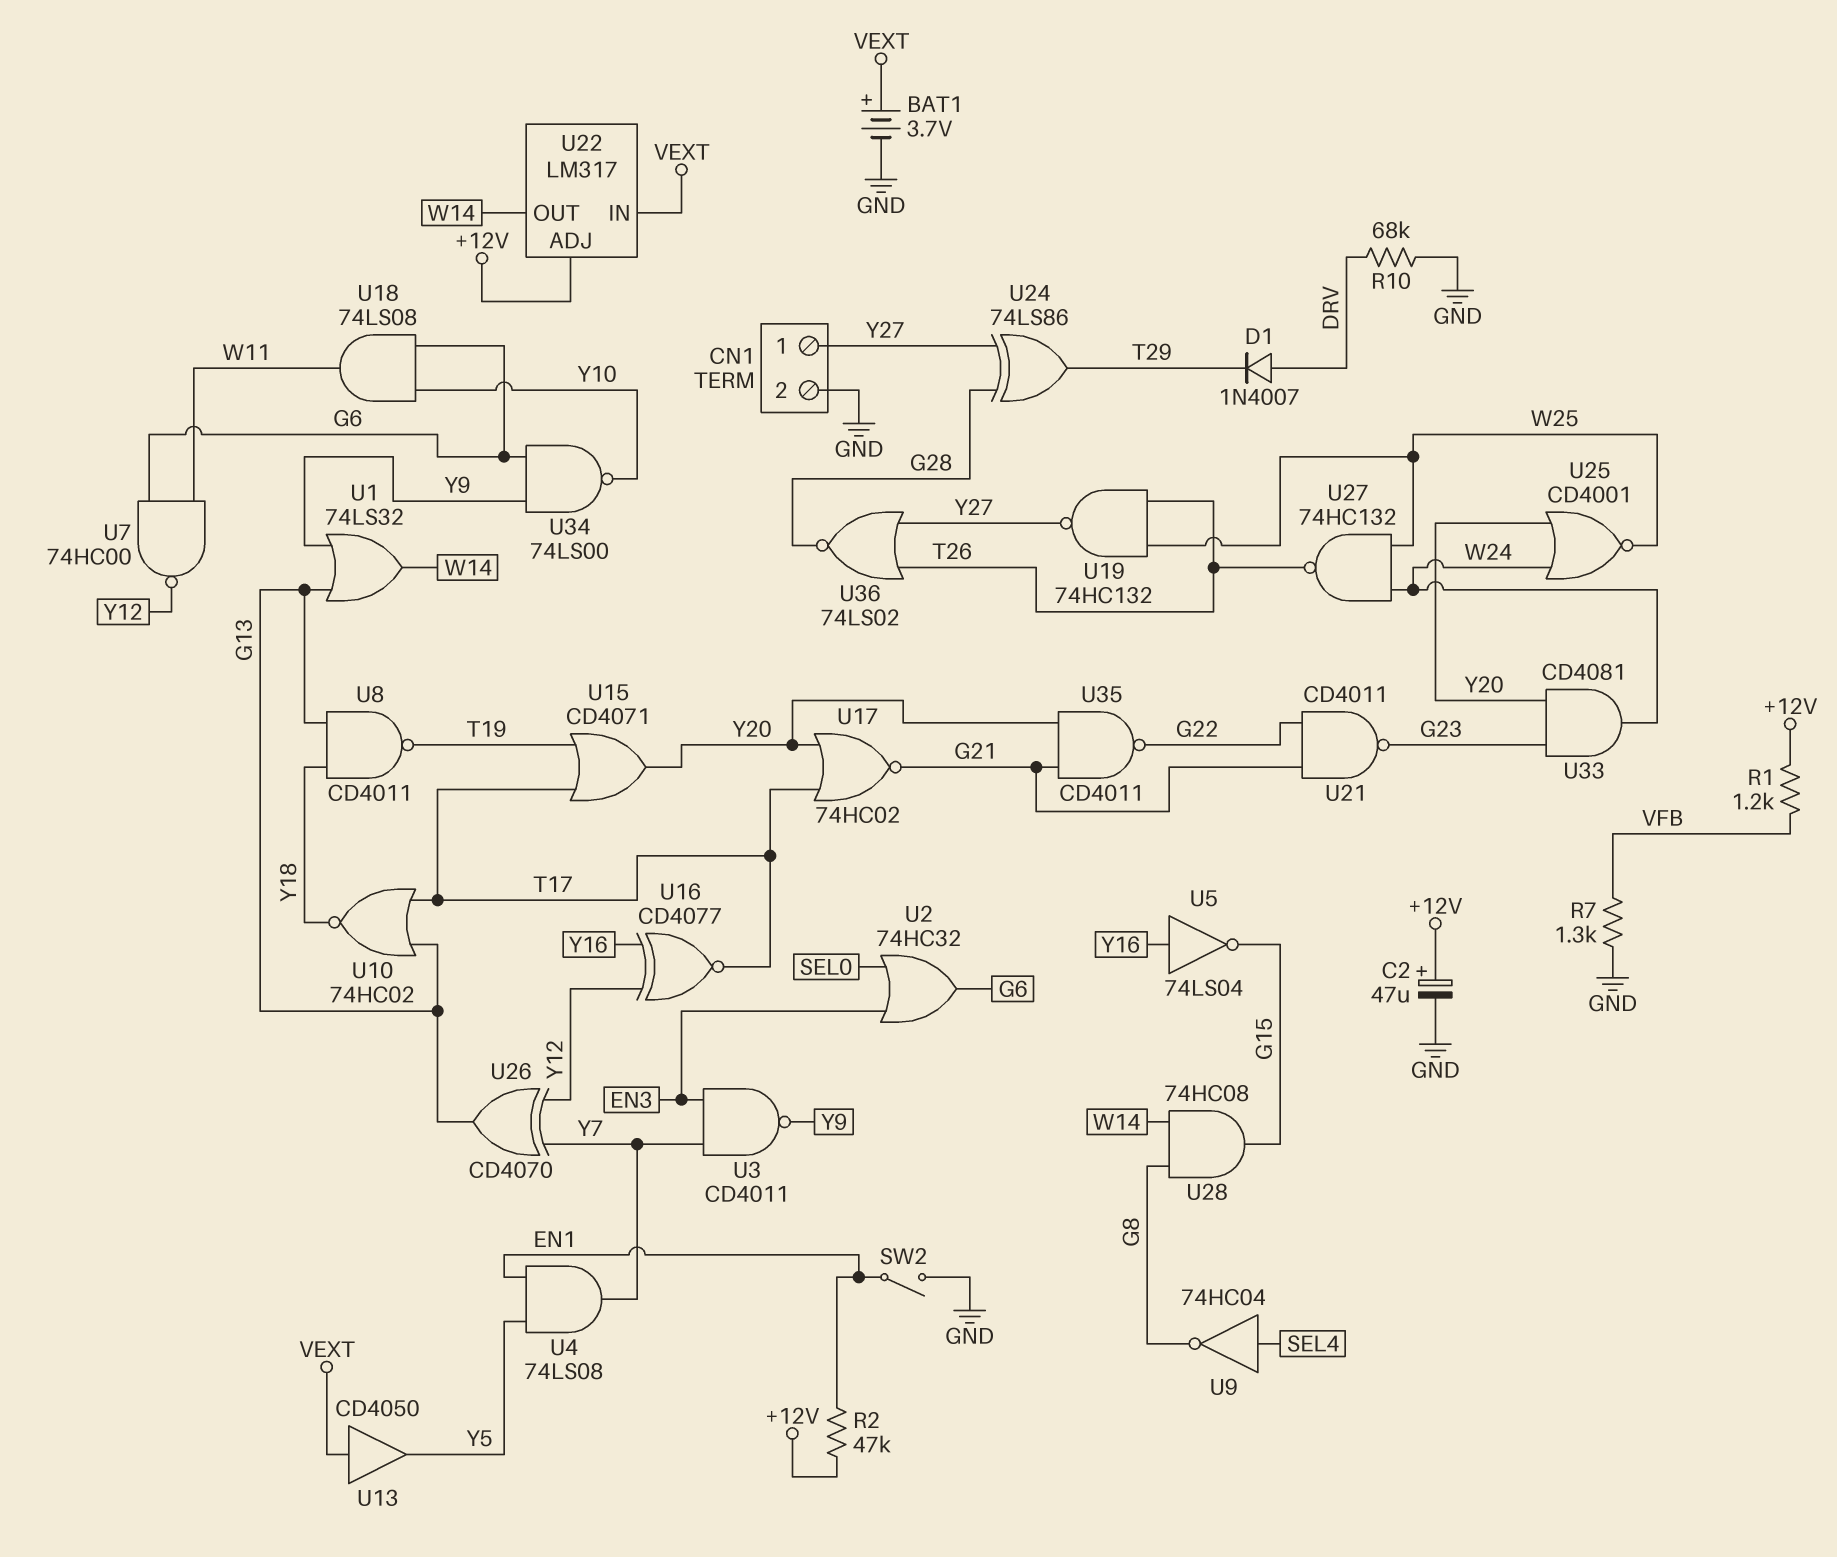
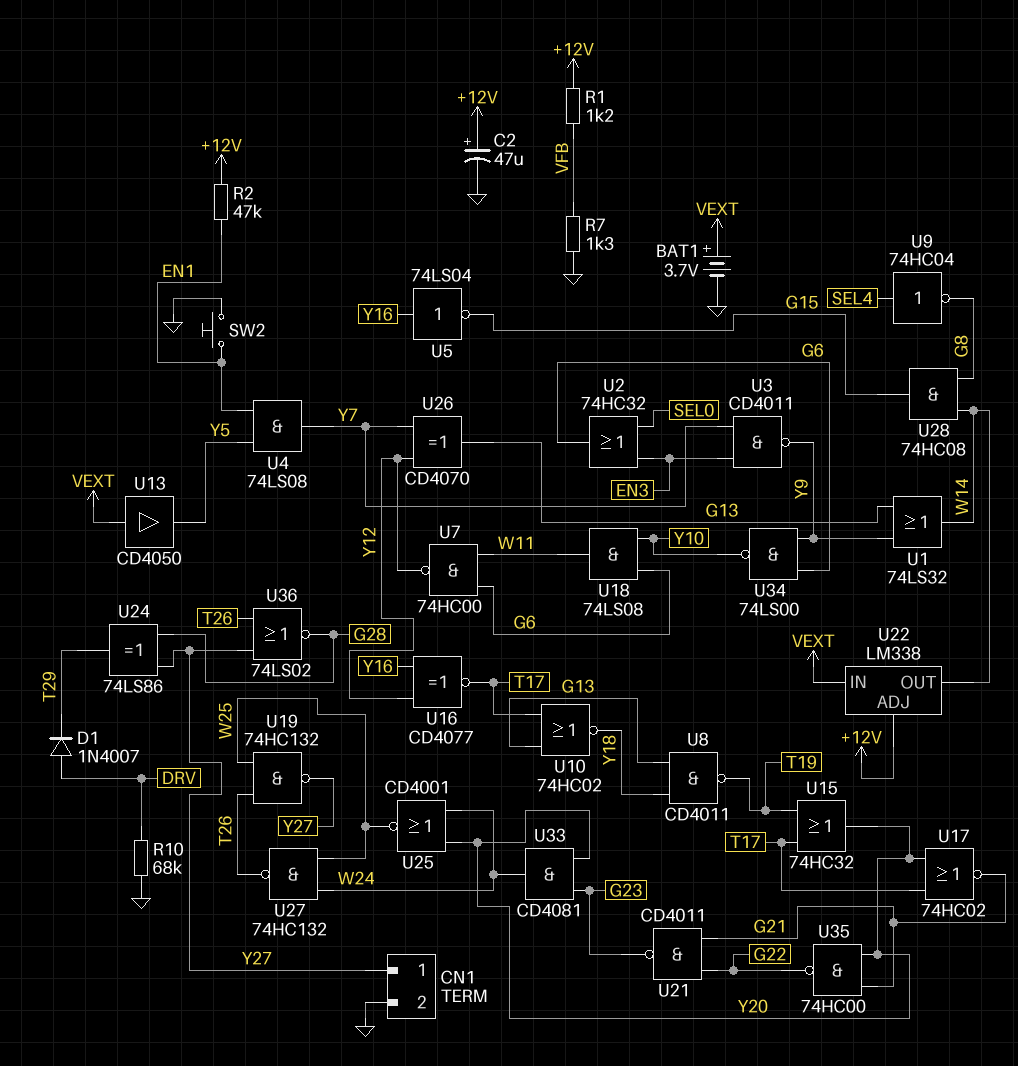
SW2: switch (EN1, GND) -> button (EN1, GND)
U15: OR CD4071 (in T17, in T19, out Y20) -> OR 74HC32 (in T17, in T19, out Y20)
U22: LM317 -> LM338
U35: NAND CD4011 (in G21, in Y20, out G22) -> NAND 74HC00 (in G21, in Y20, out G22)

